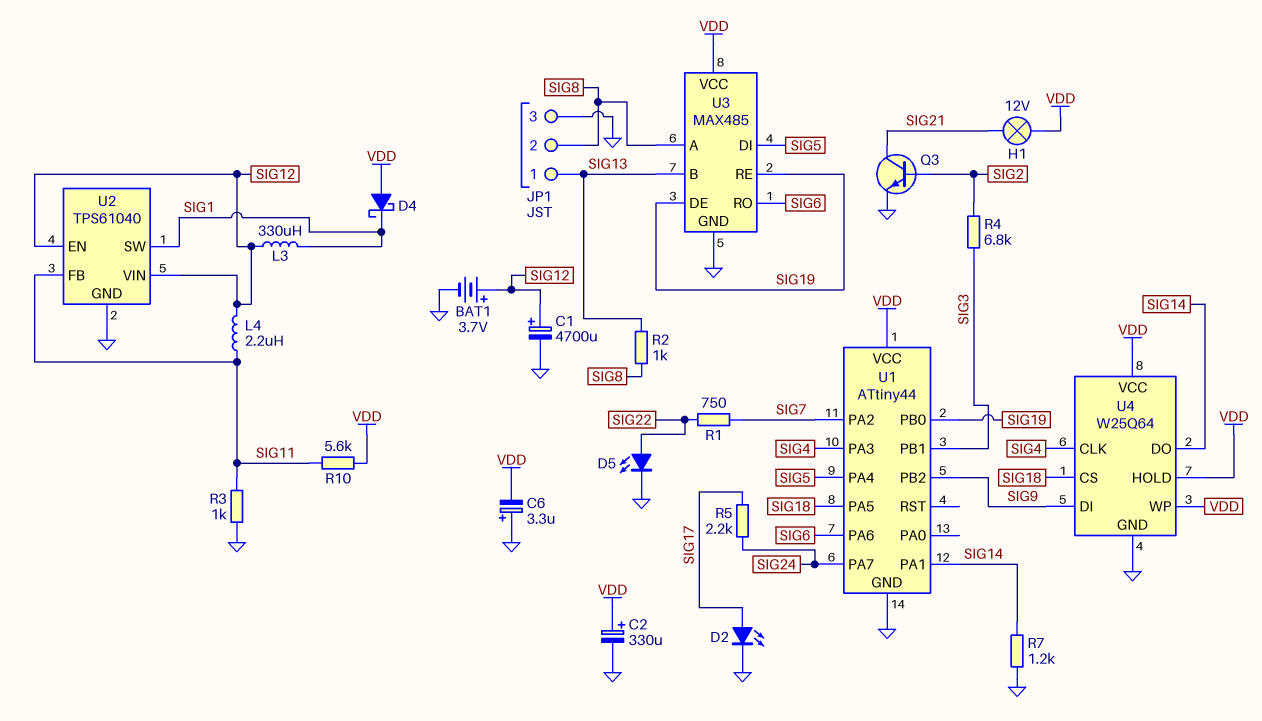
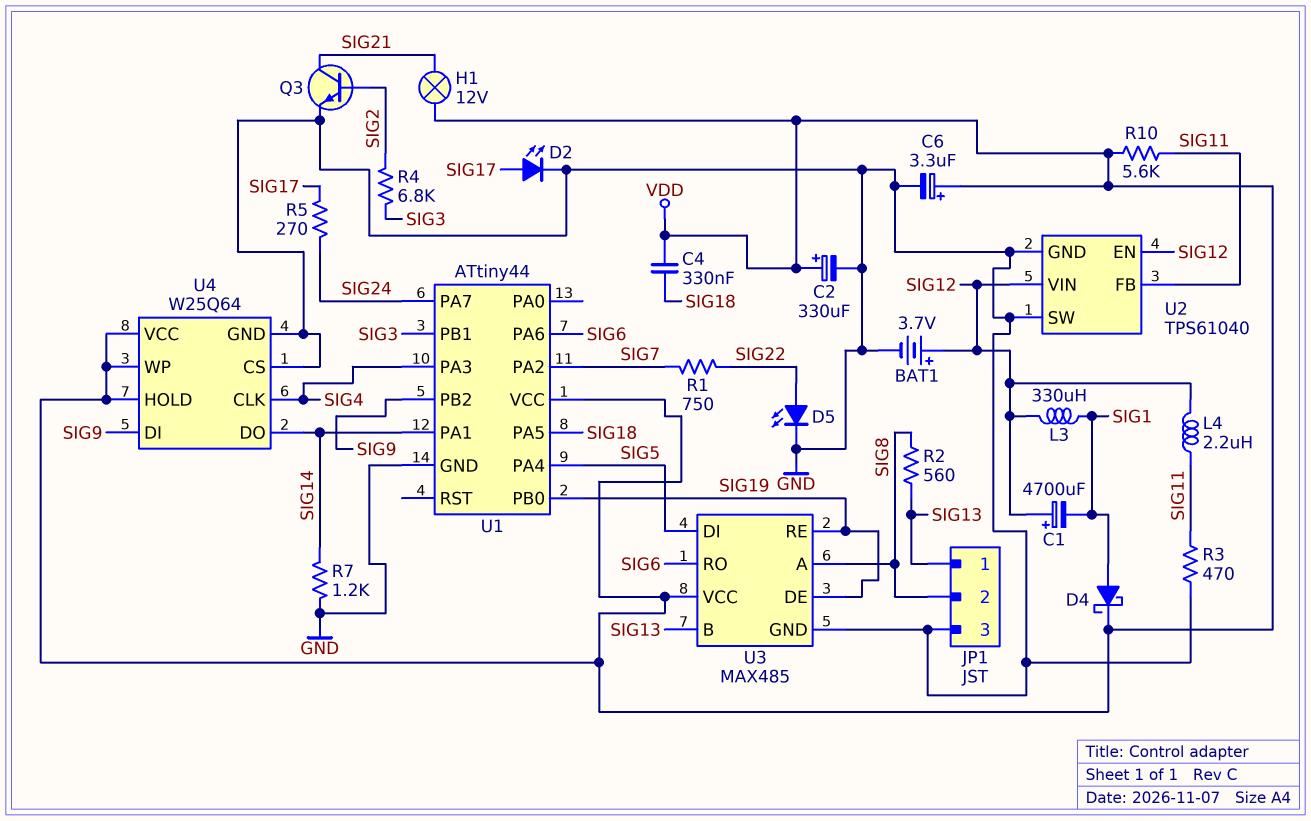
C1: 4700uF (plus SIG12, minus GND) -> 4700uF (plus SIG12, minus SIG1)
C4: none -> 330nF (SIG18, VDD)
C6: 3.3uF (plus GND, minus VDD) -> 3.3uF (plus VDD, minus GND)
D4: schottky (A VDD, K SIG1) -> schottky (A SIG1, K VDD)
R2: 1k (SIG8, SIG13) -> 560 (SIG8, SIG13)
R3: 1k (GND, SIG11) -> 470 (GND, SIG11)
R5: 2.2k (SIG17, SIG24) -> 270 (SIG17, SIG24)
U2 pin SW: SIG1 -> GND
U4 pin CS: SIG18 -> GND

